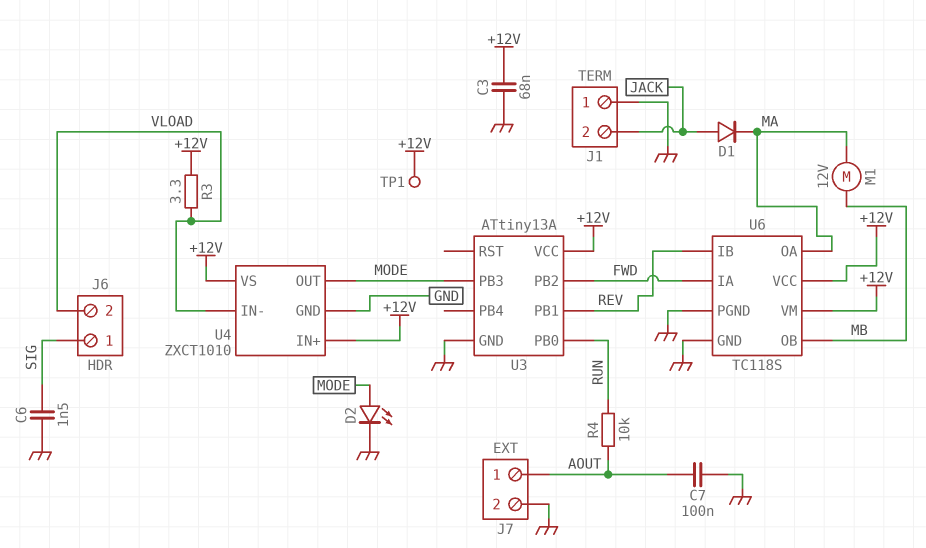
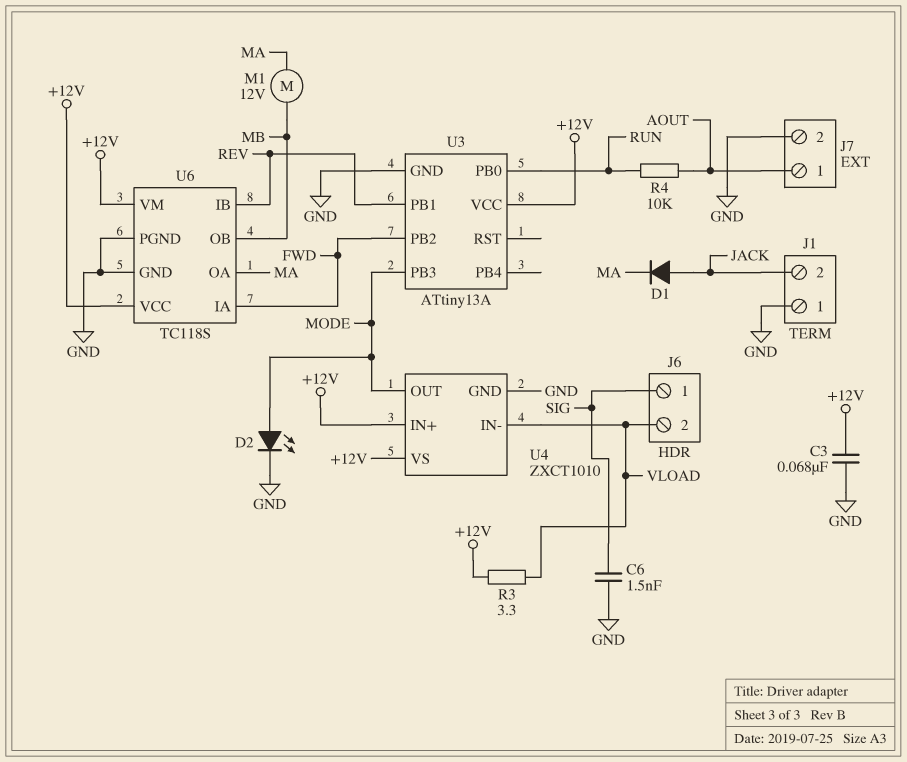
C7: 100nF (AOUT, GND) -> none
TP1: test point (+12V) -> none

